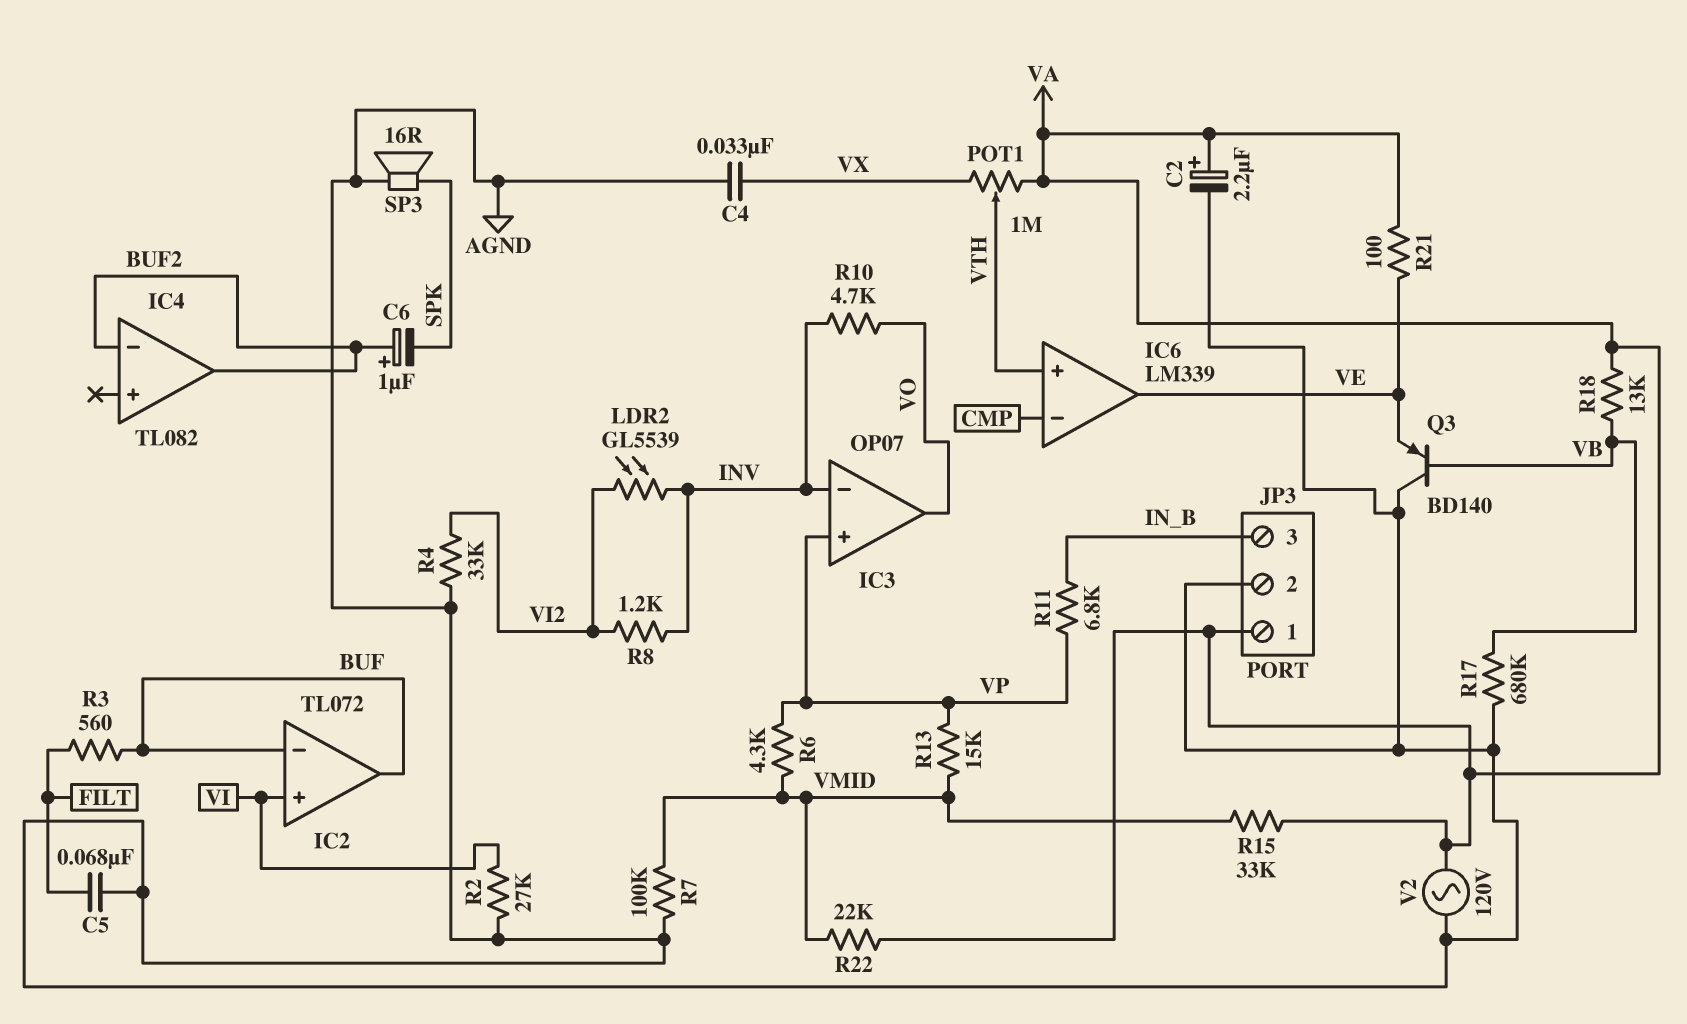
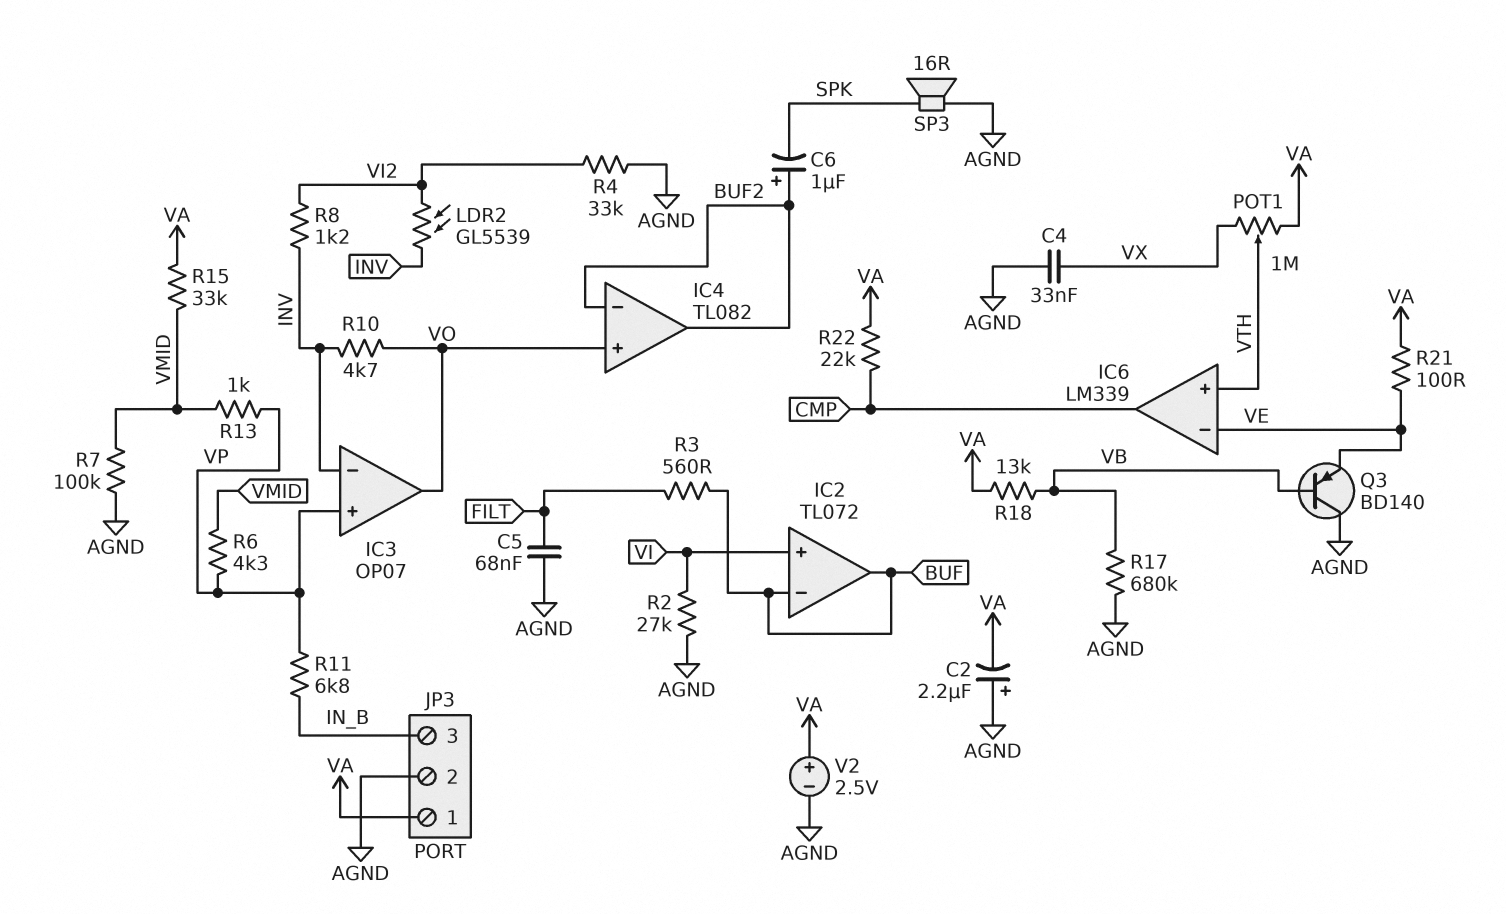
C2: 2.2uF (plus VA, minus AGND) -> 2.2uF (plus AGND, minus VA)
IC4 pin in+: none -> VO
IC6 pin in-: CMP -> VE
IC6 pin out: VE -> CMP
R13: 15k (VMID, VP) -> 1k (VMID, VP)
R22: 22k (VA, VMID) -> 22k (CMP, VA)
V2: AC 120V (AGND, VA) -> 2.5V (plus VA, minus AGND)

